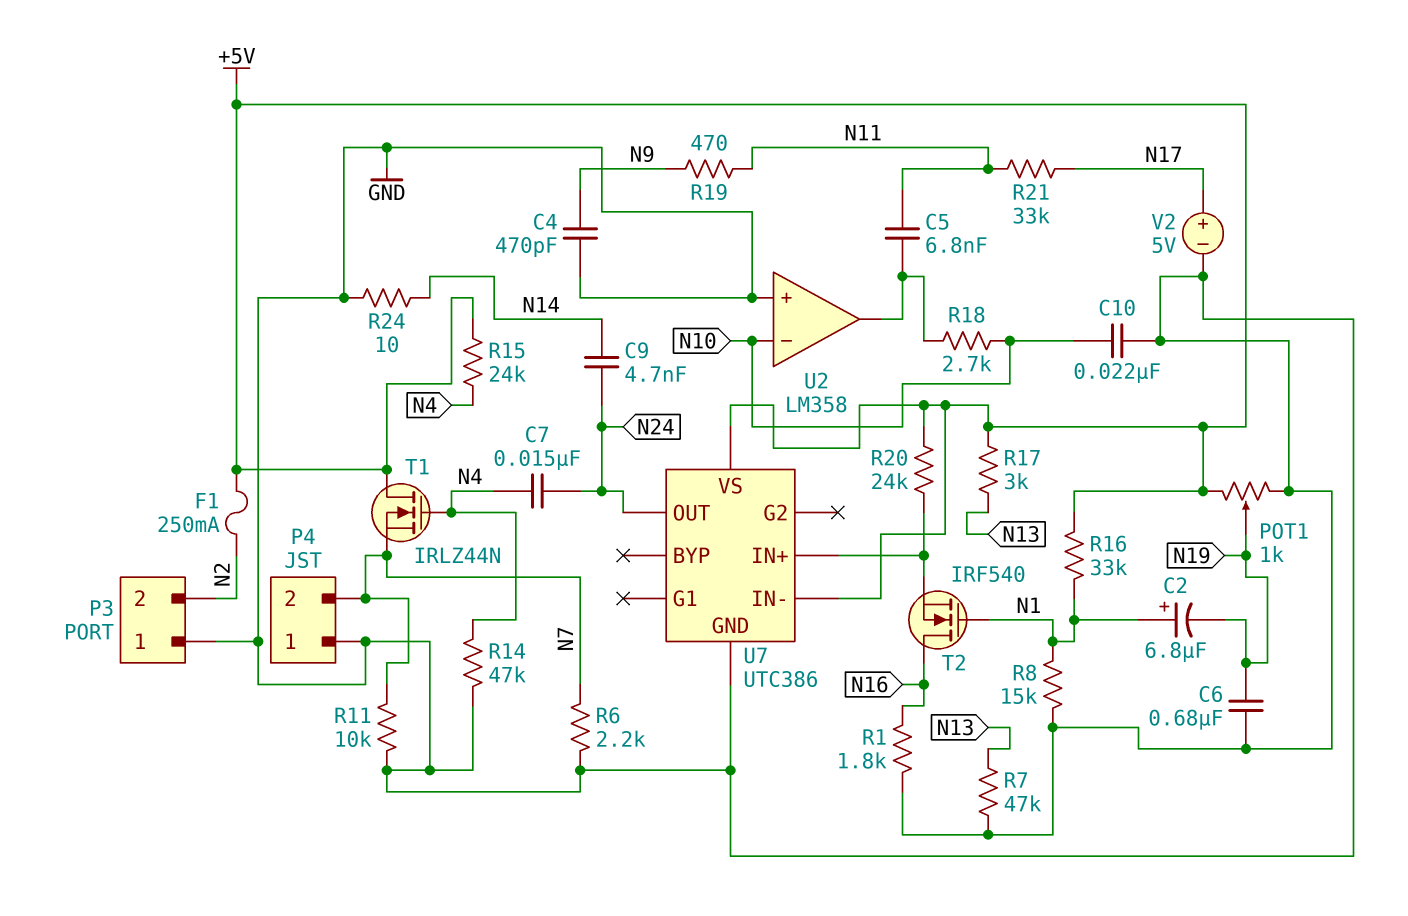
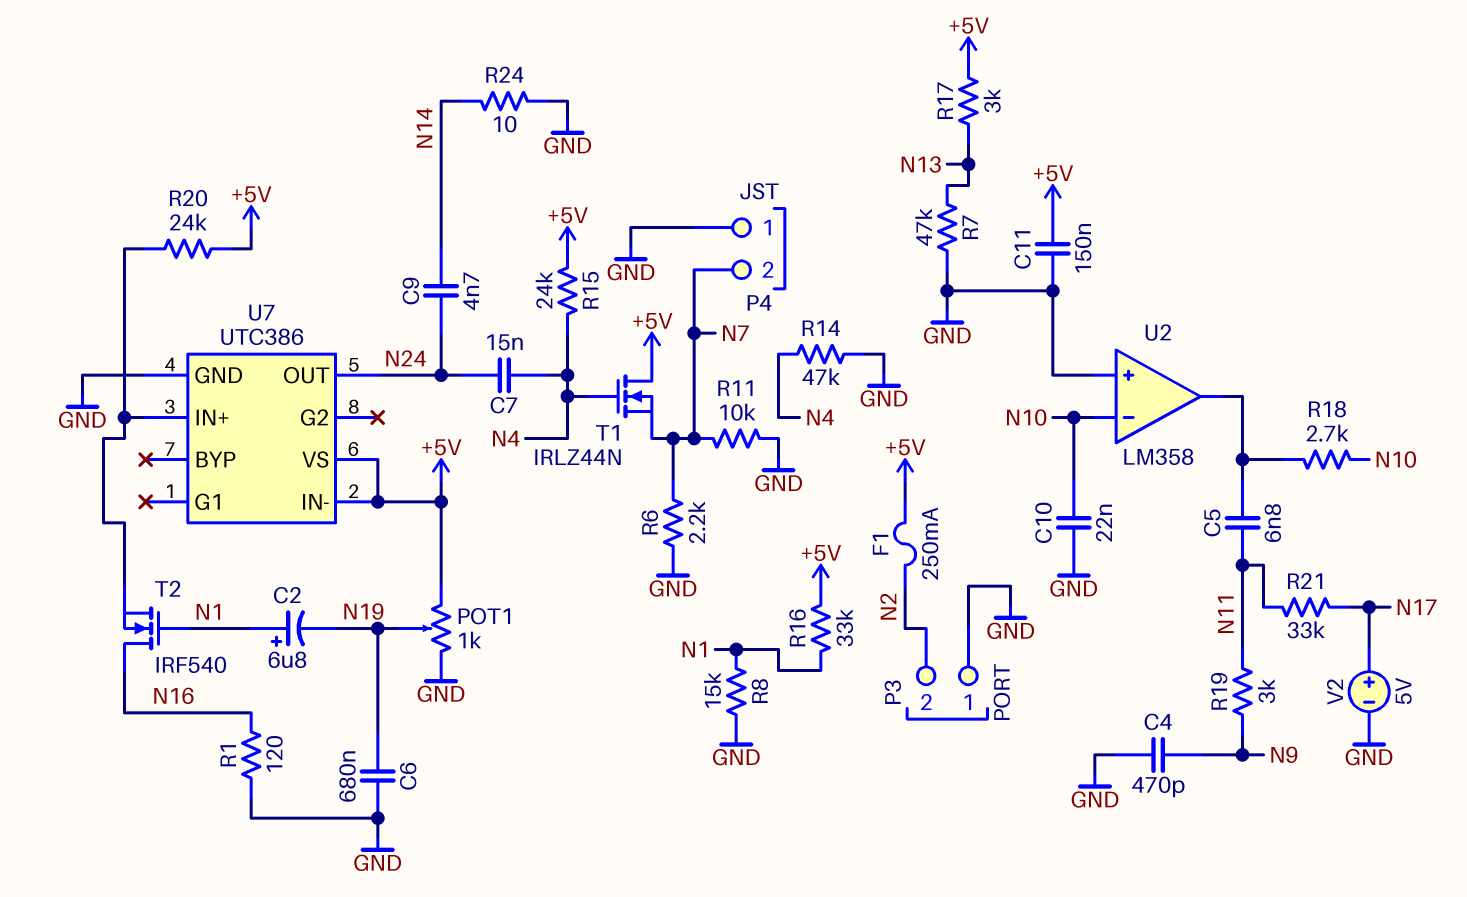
C11: none -> 150nF (+5V, GND)
R1: 1.8k (GND, N16) -> 120 (GND, N16)
R19: 470 (N9, N11) -> 3k (N9, N11)

